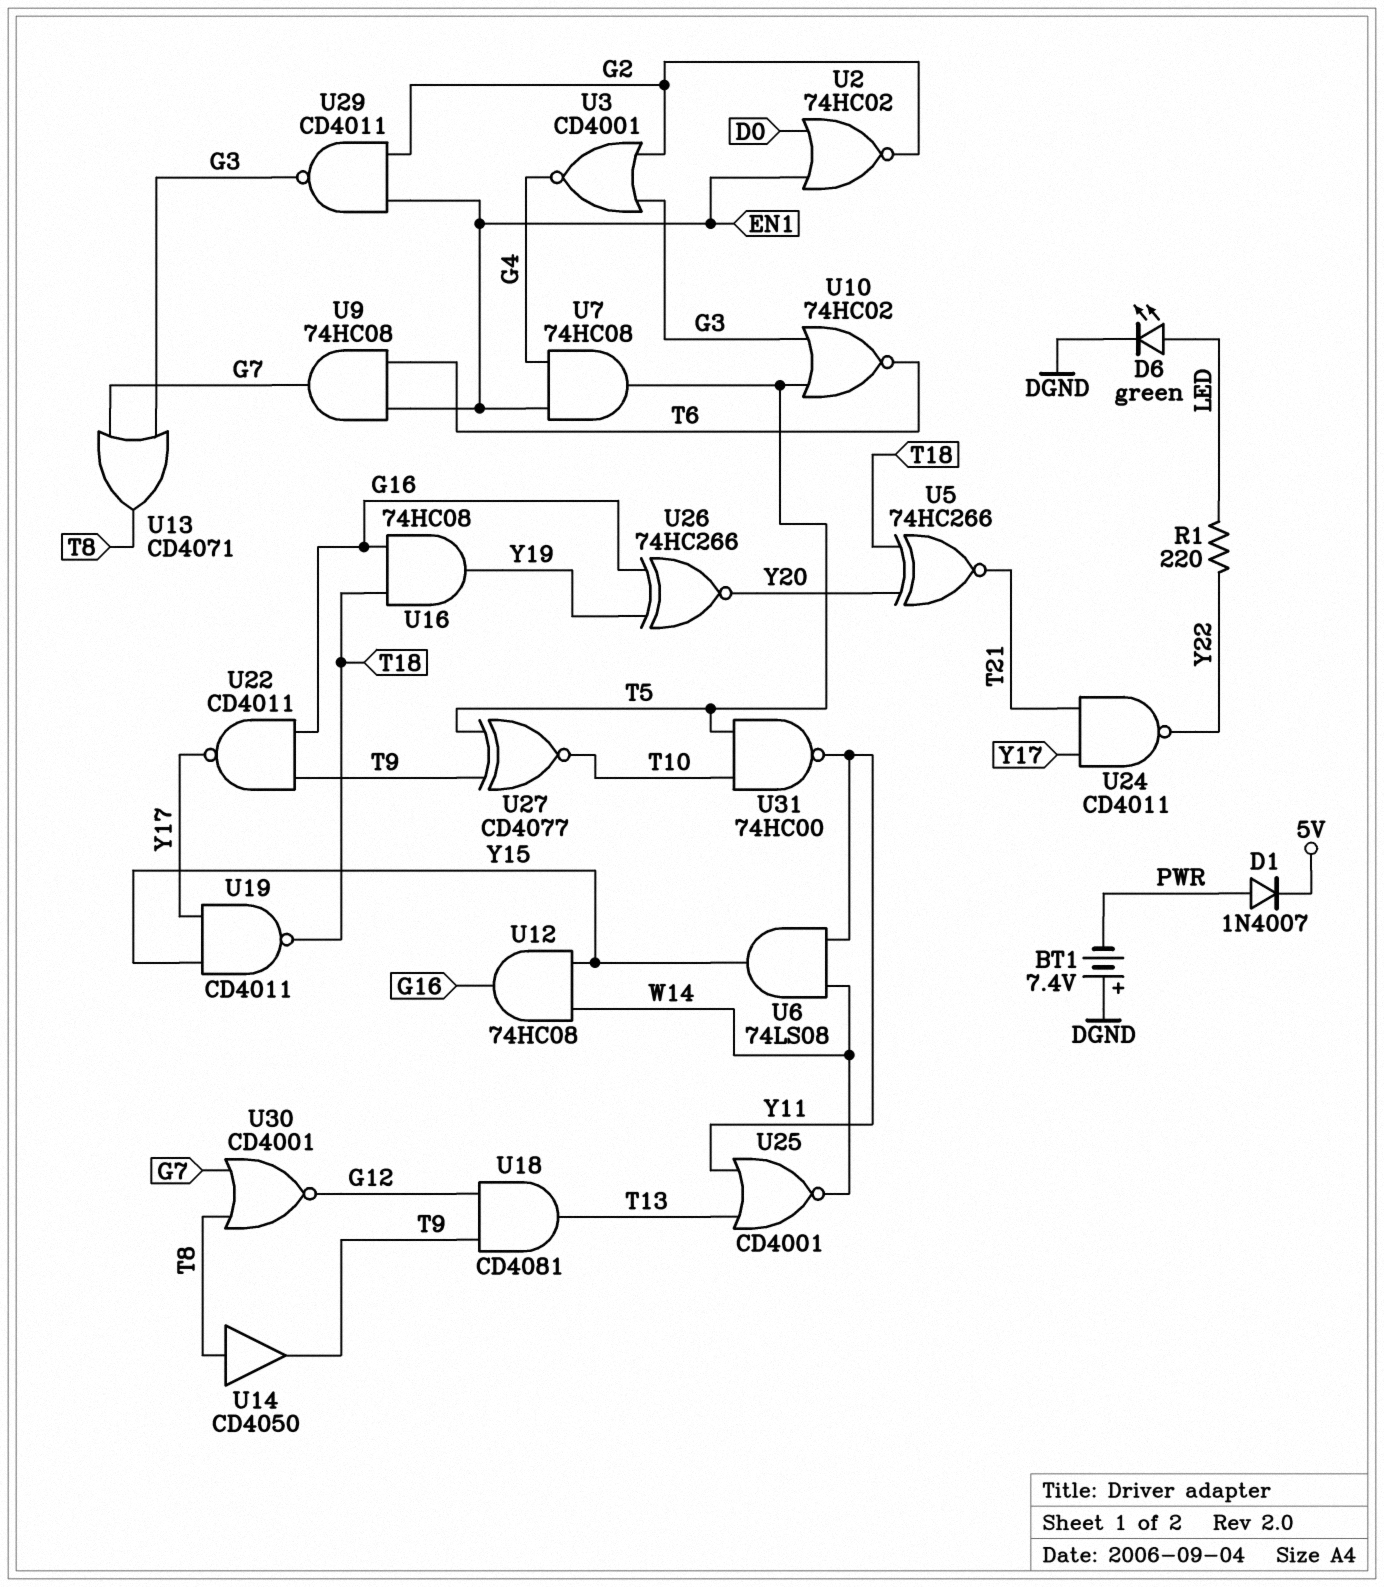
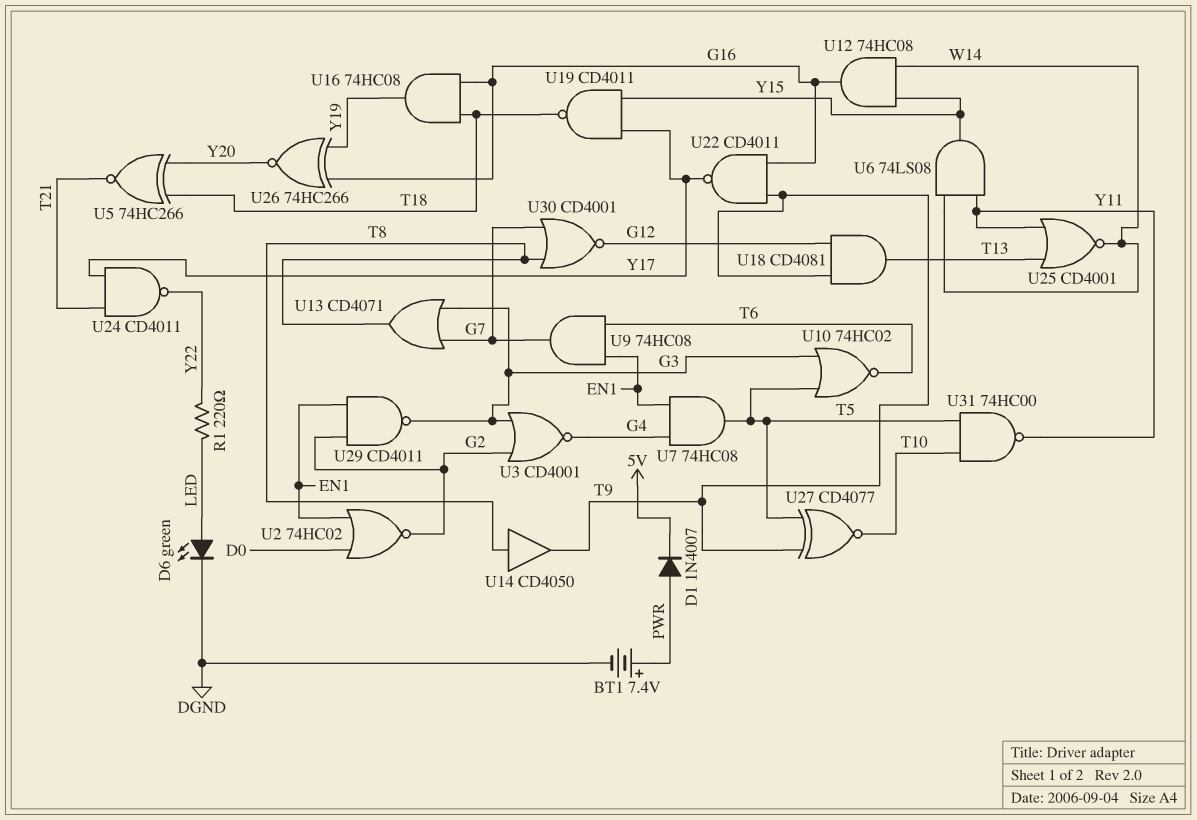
BT1: 7.4V (plus DGND, minus PWR) -> 7.4V (plus PWR, minus DGND)

